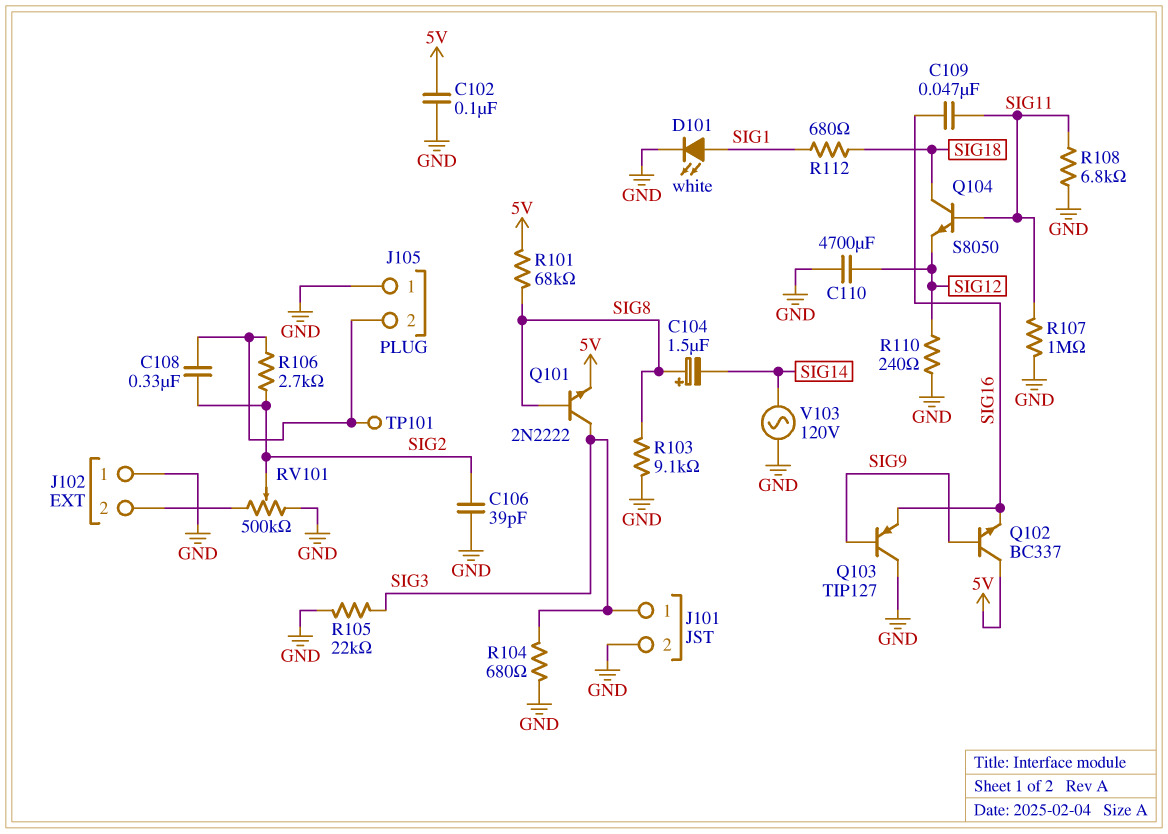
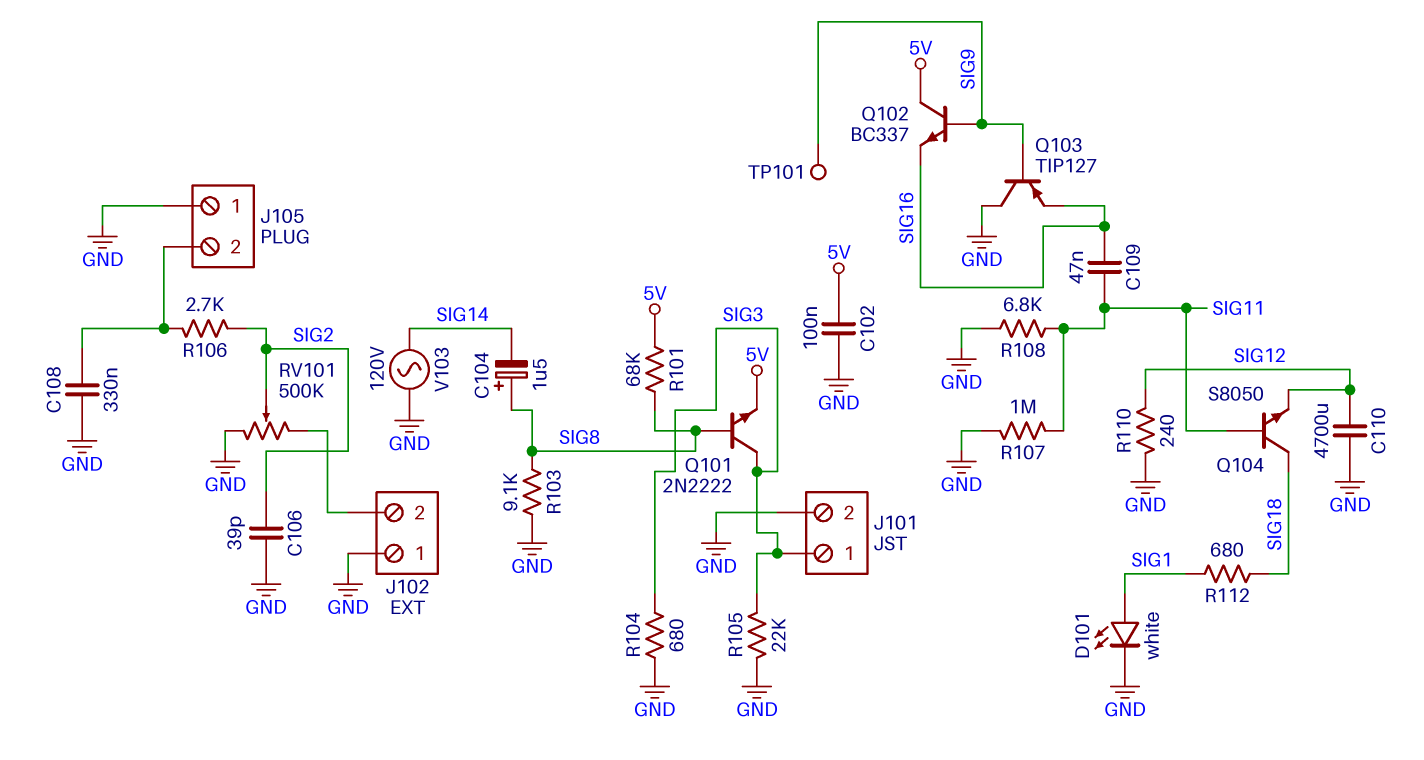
C108: 330nF (J105/2, SIG2) -> 330nF (GND, J105/2)
TP101: test point (J105/2) -> test point (SIG9)

